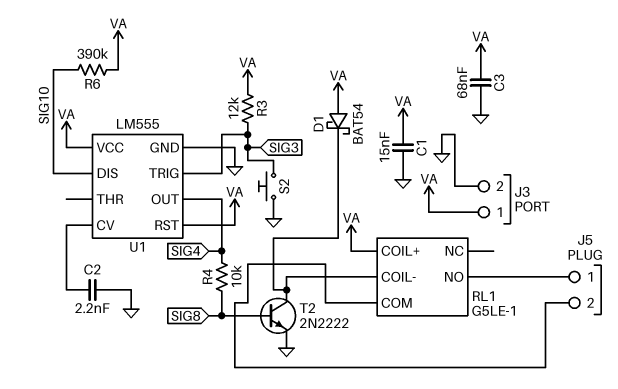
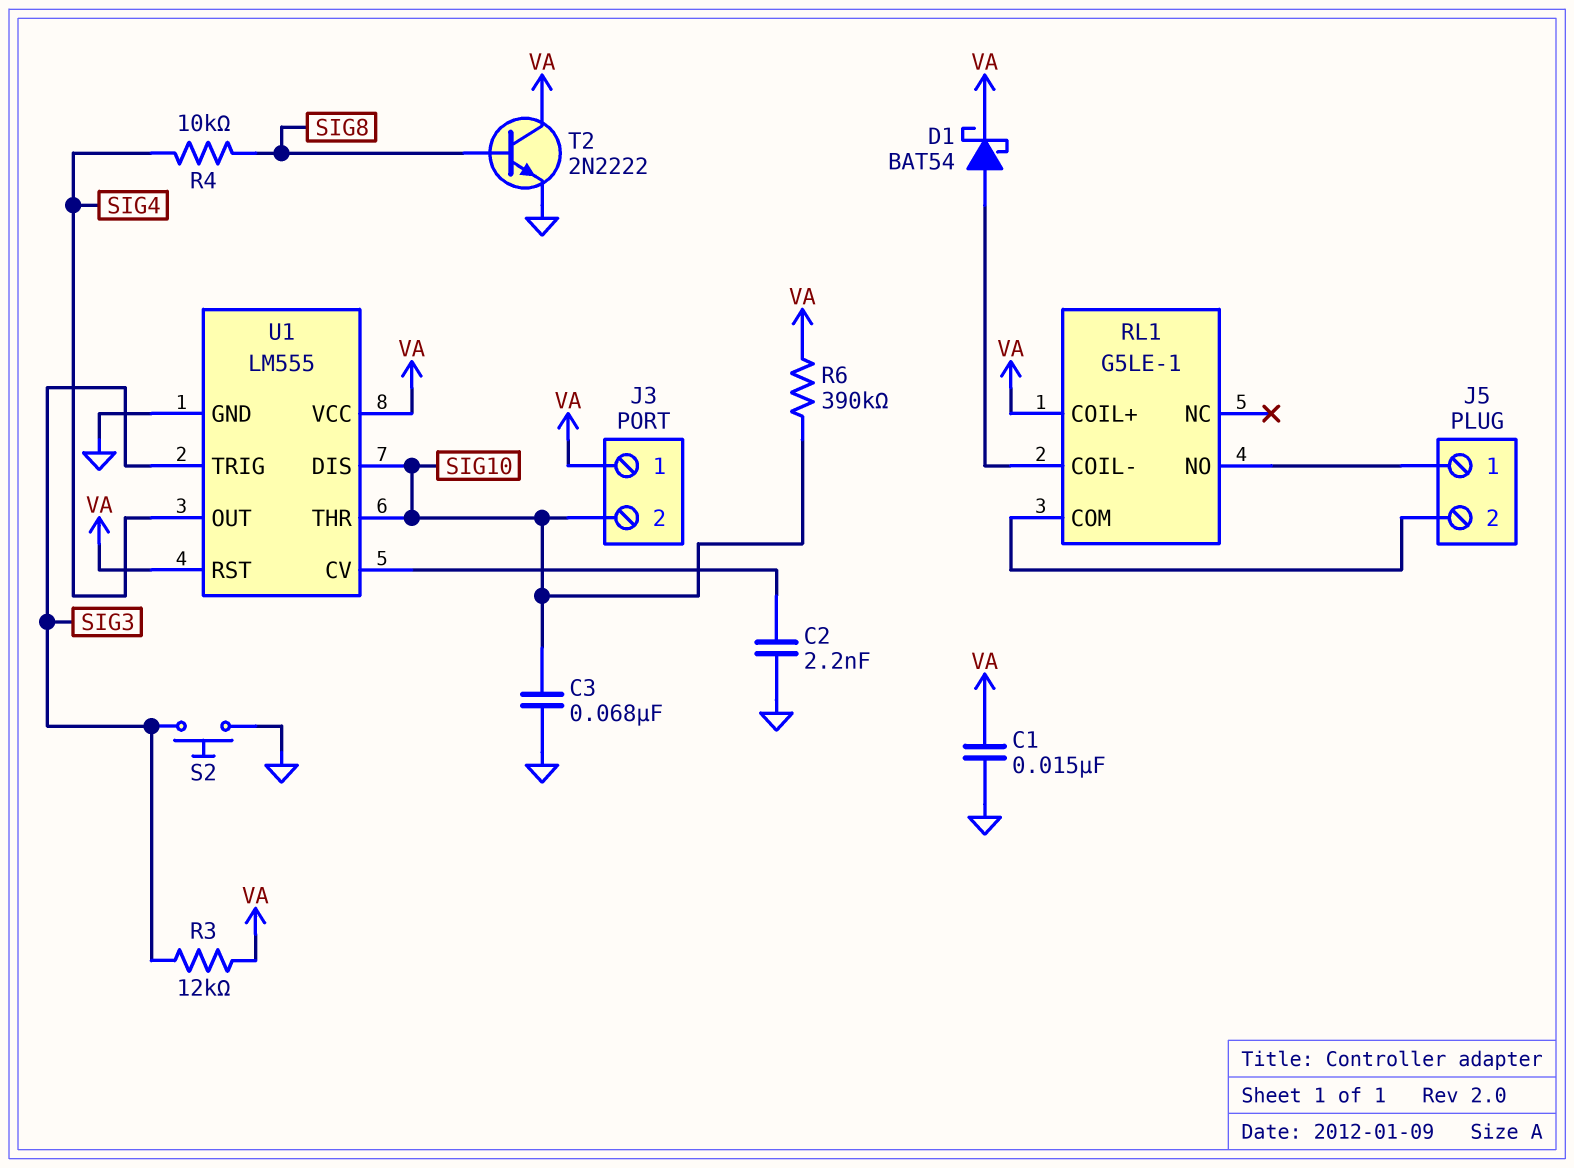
C3: 68nF (GND, VA) -> 68nF (GND, SIG10)
D1: schottky BAT54 (A VA, K RL1/COIL-) -> schottky BAT54 (A RL1/COIL-, K VA)
J3 pin 2: GND -> SIG10
T2: NPN 2N2222 (B SIG8, C RL1/COIL-, E GND) -> NPN 2N2222 (B SIG8, C VA, E GND)
U1 pin THR: none -> SIG10

